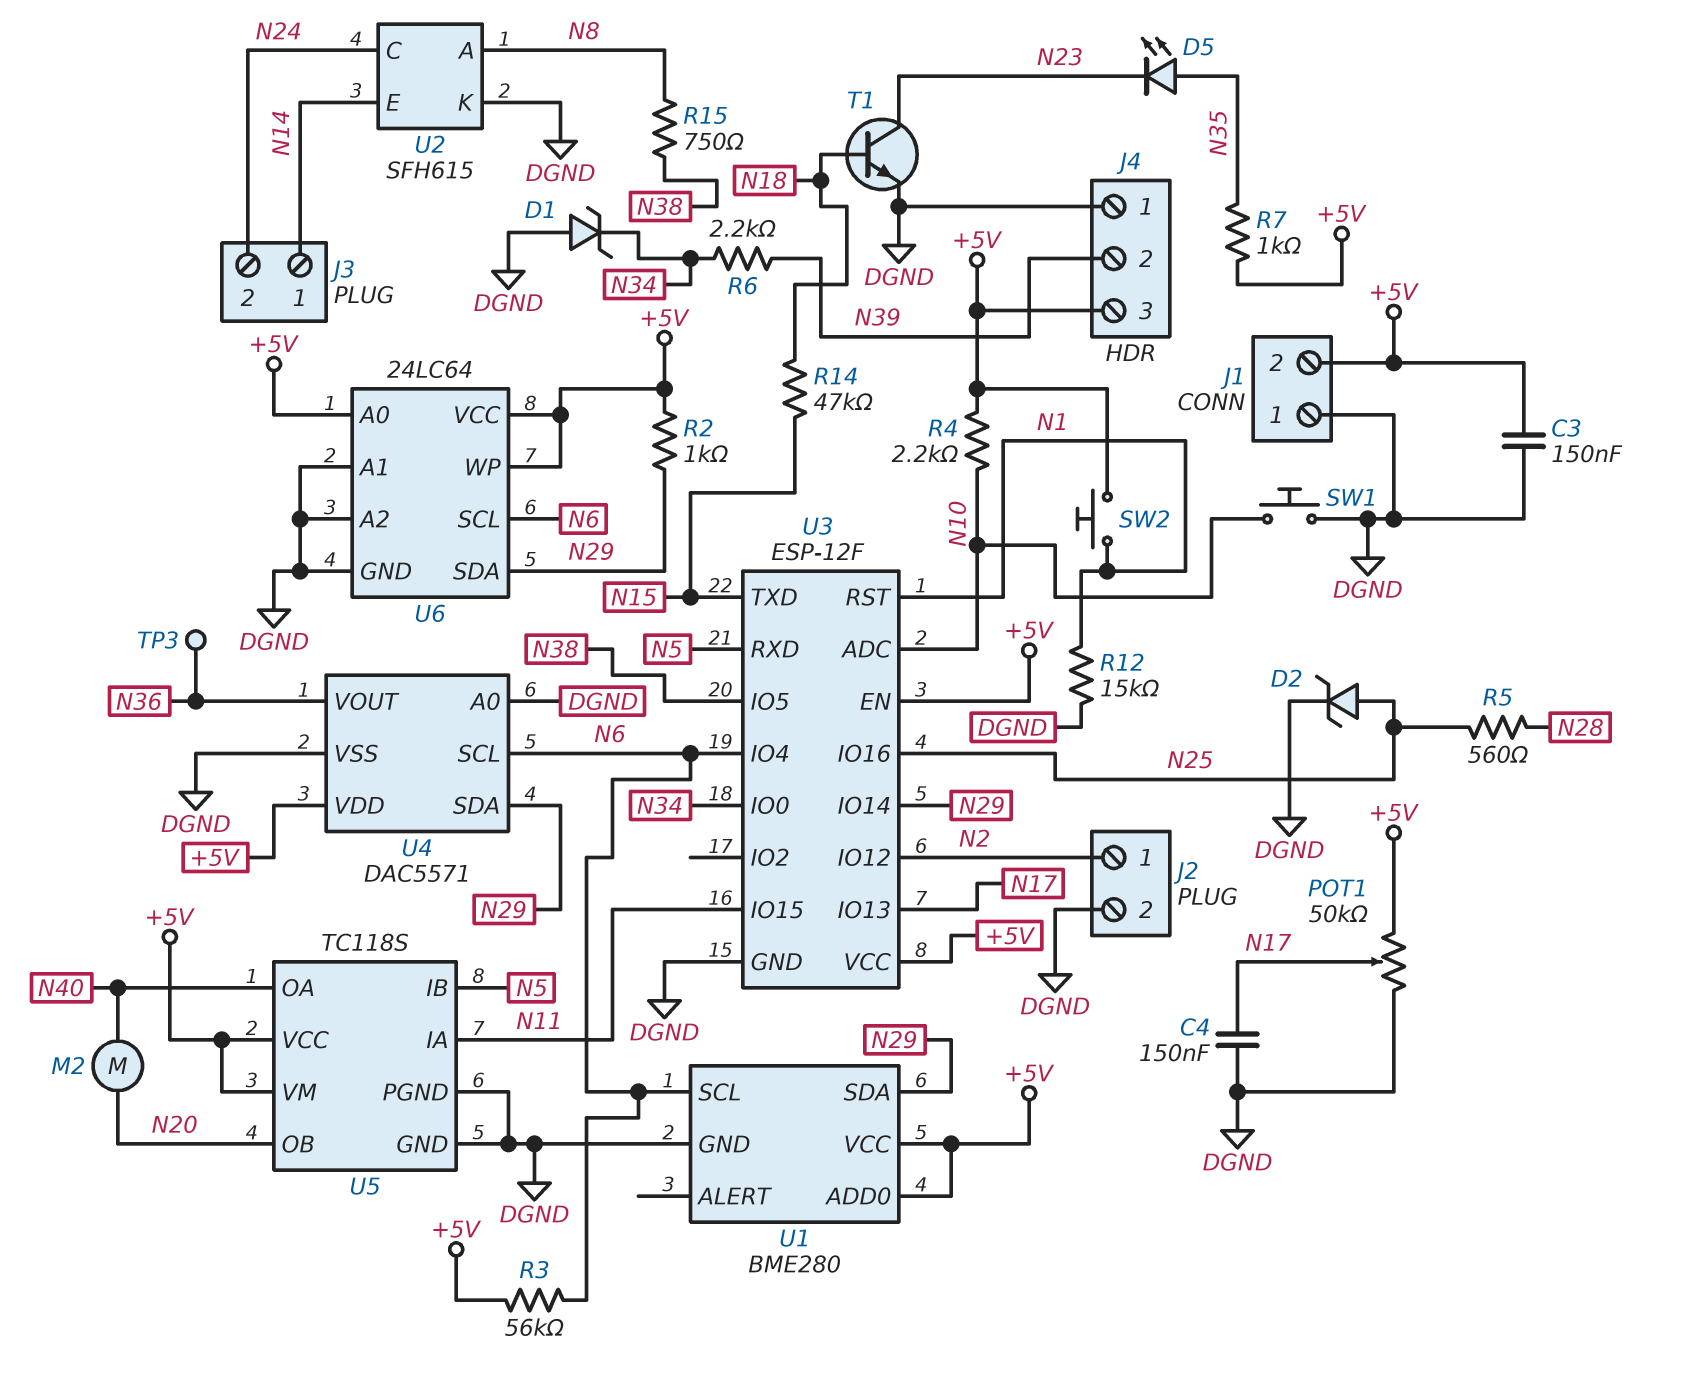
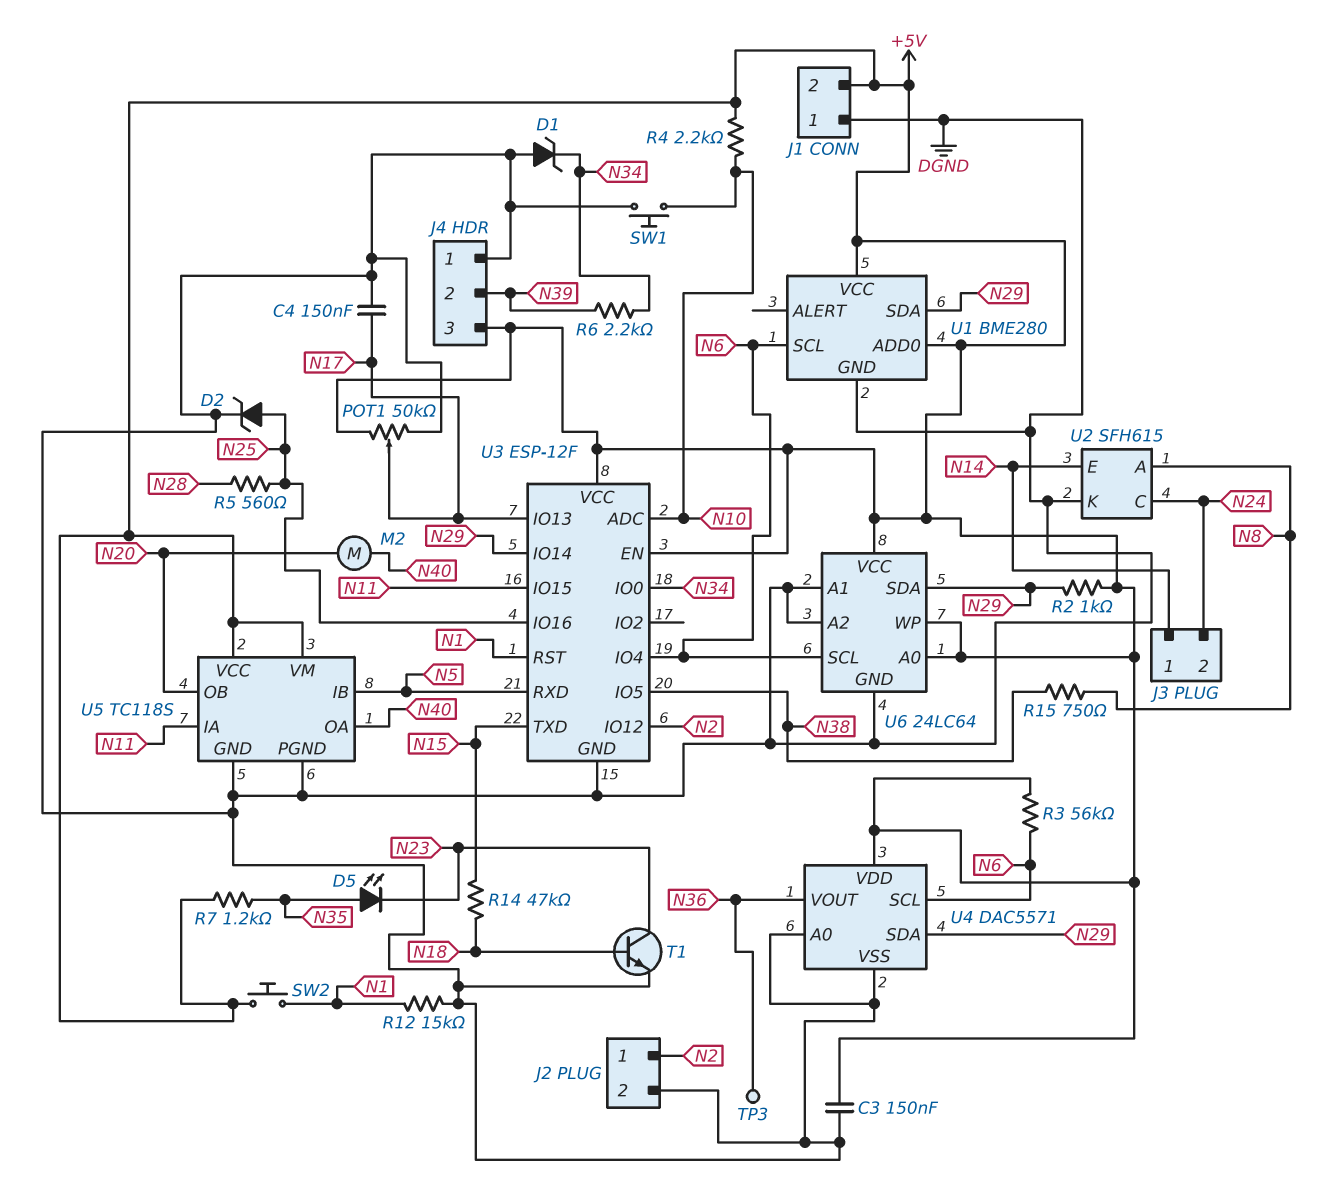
R7: 1k (+5V, N35) -> 1.2k (+5V, N35)

